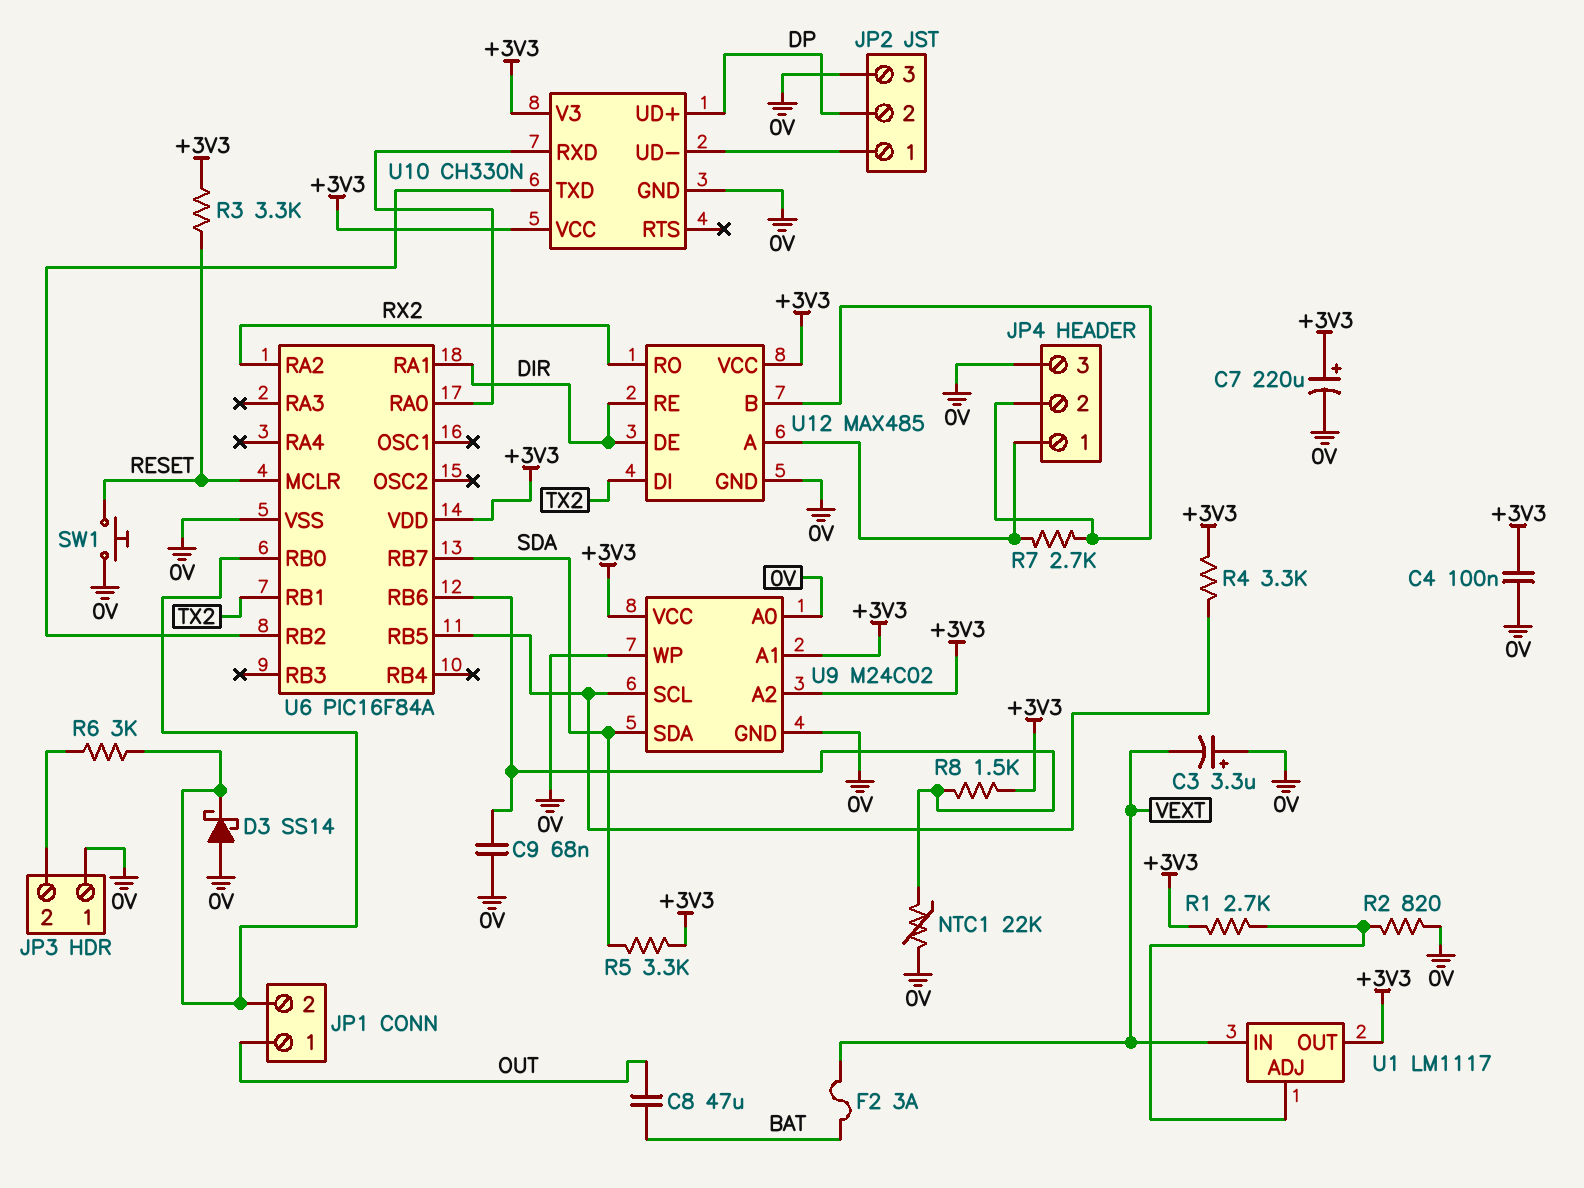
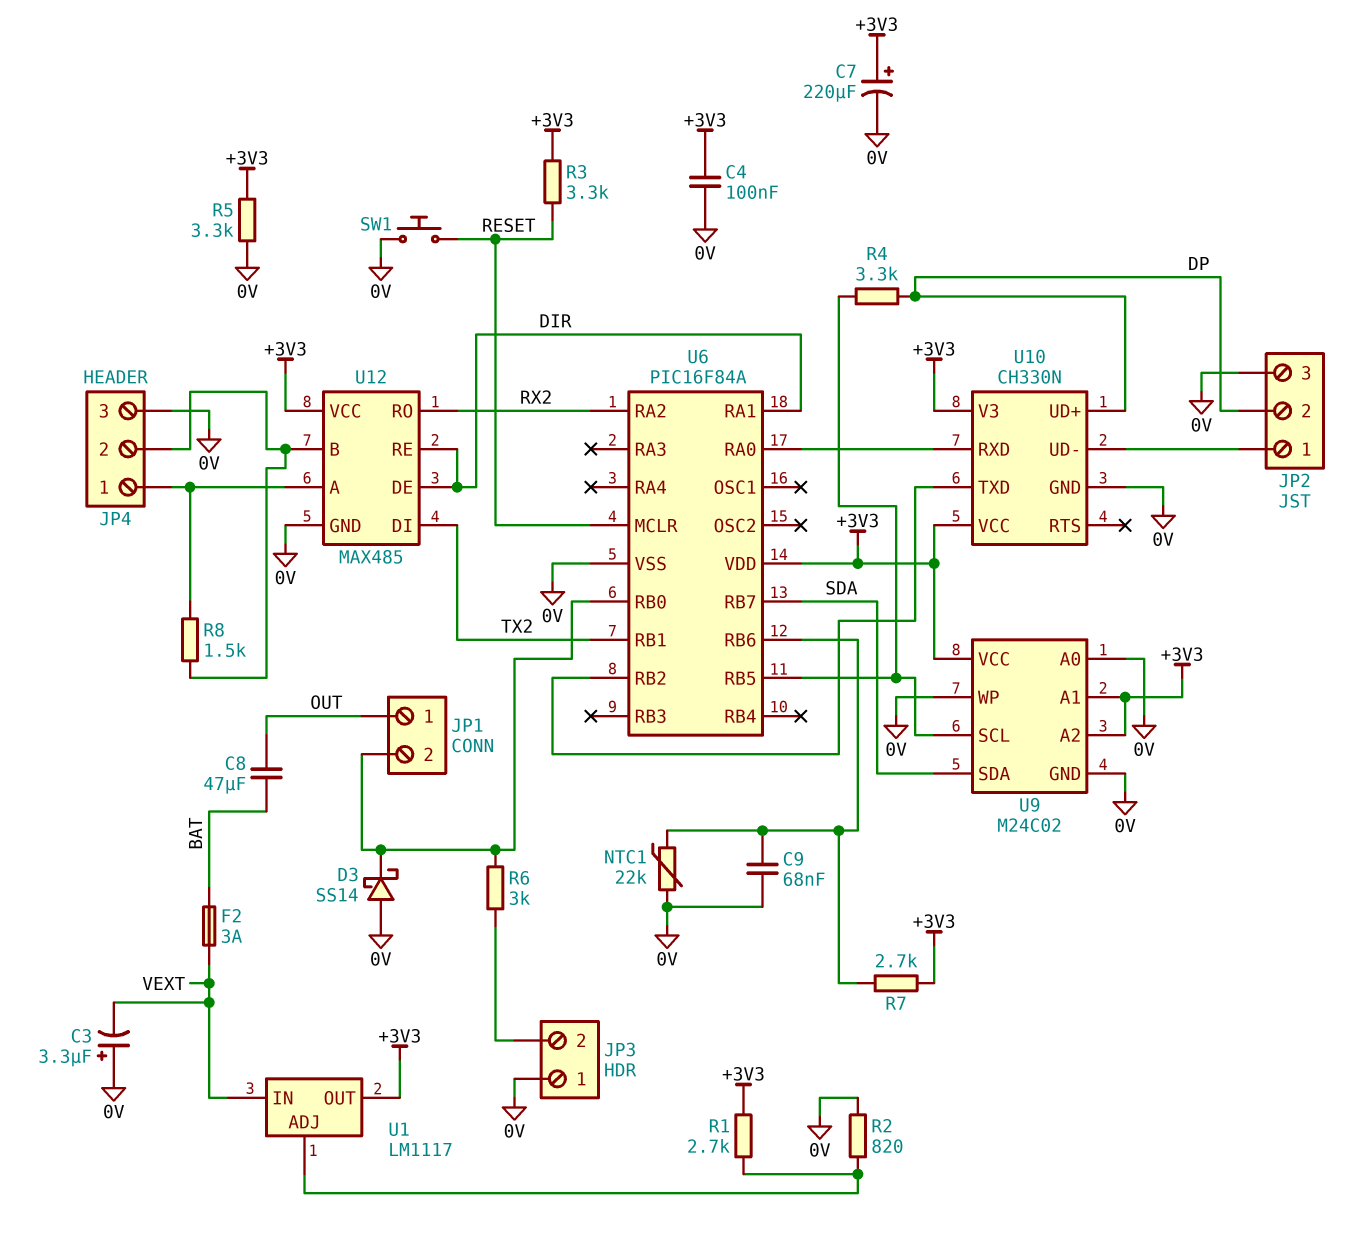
R4: 3.3k (+3V3, U6/RB5) -> 3.3k (DP, U6/RB5)
R5: 3.3k (+3V3, SDA) -> 3.3k (+3V3, 0V)
R7: 2.7k (JP4/1, JP4/2) -> 2.7k (+3V3, U6/RB6)
R8: 1.5k (+3V3, U6/RB6) -> 1.5k (JP4/1, JP4/2)

